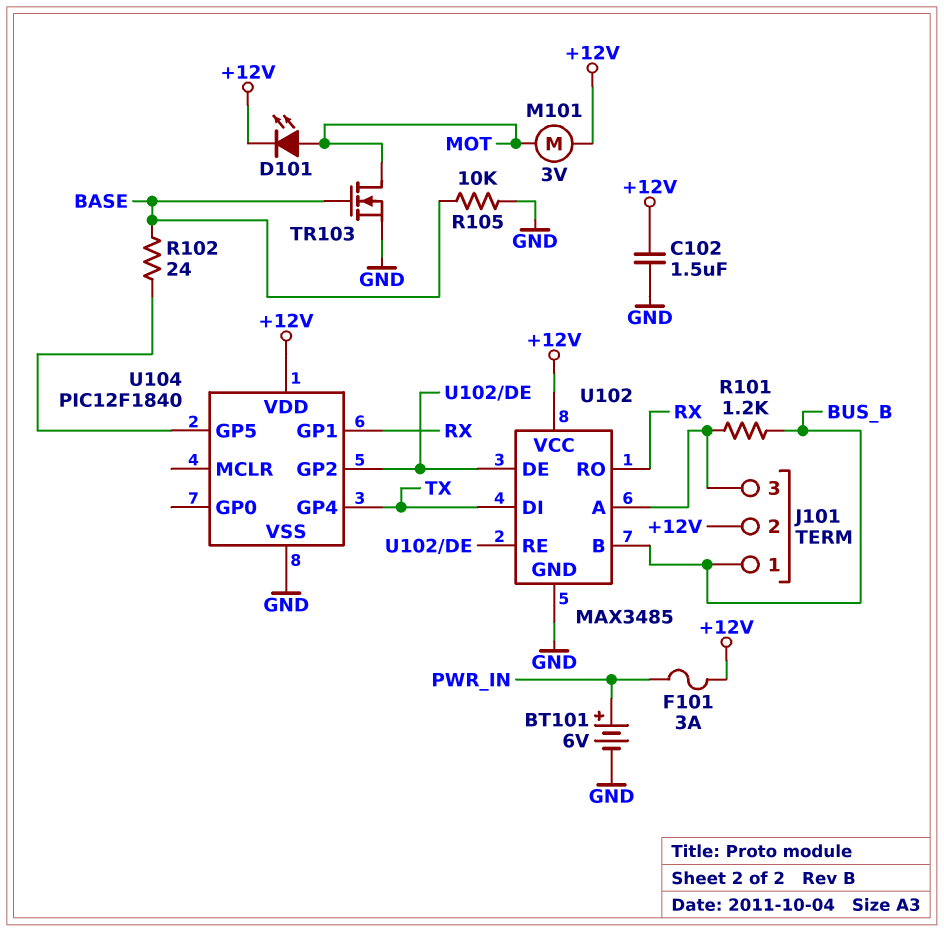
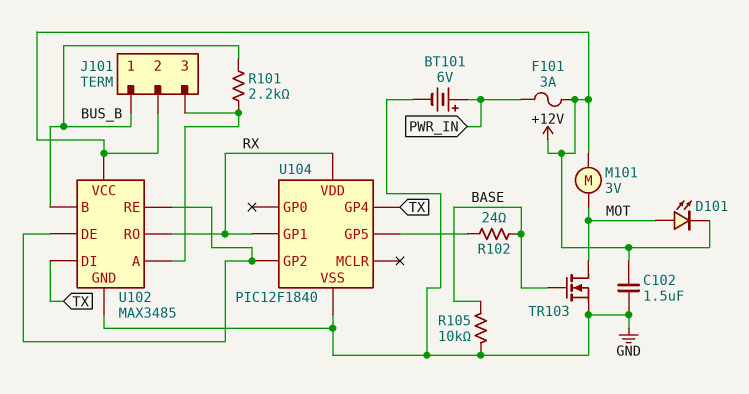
R101: 1.2k (BUS_B, J101/3) -> 2.2k (BUS_B, J101/3)
U104 pin VDD: +12V -> RX

